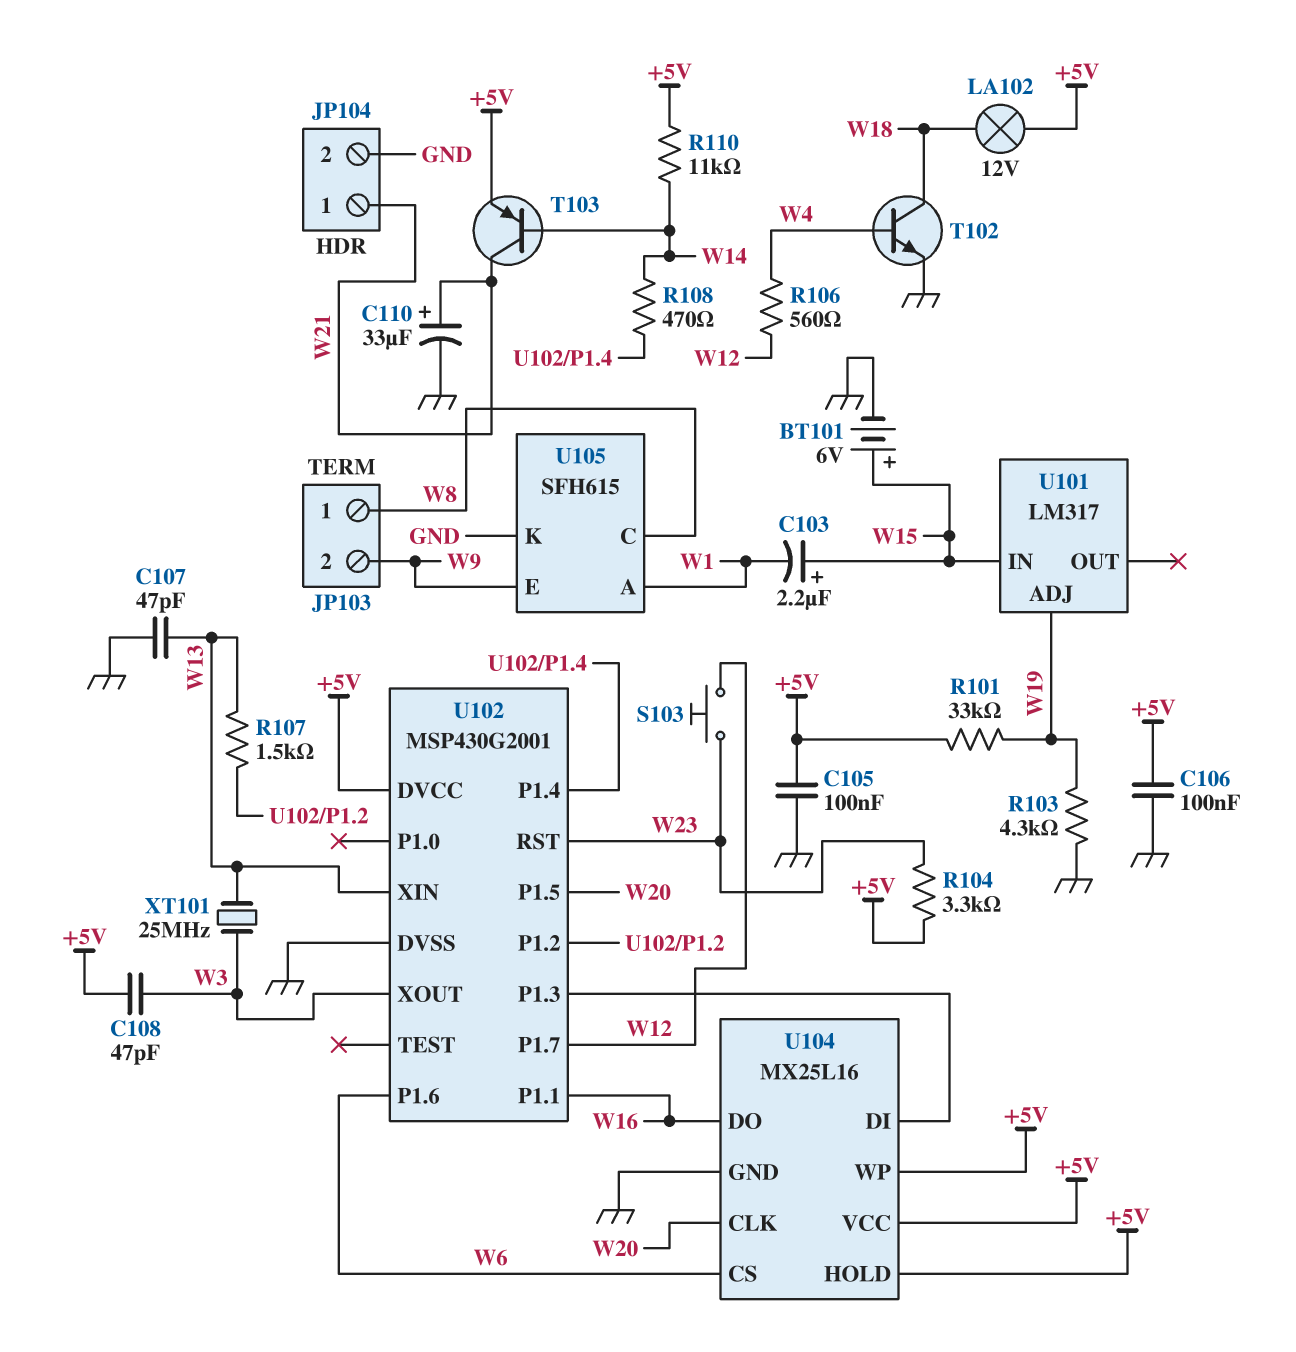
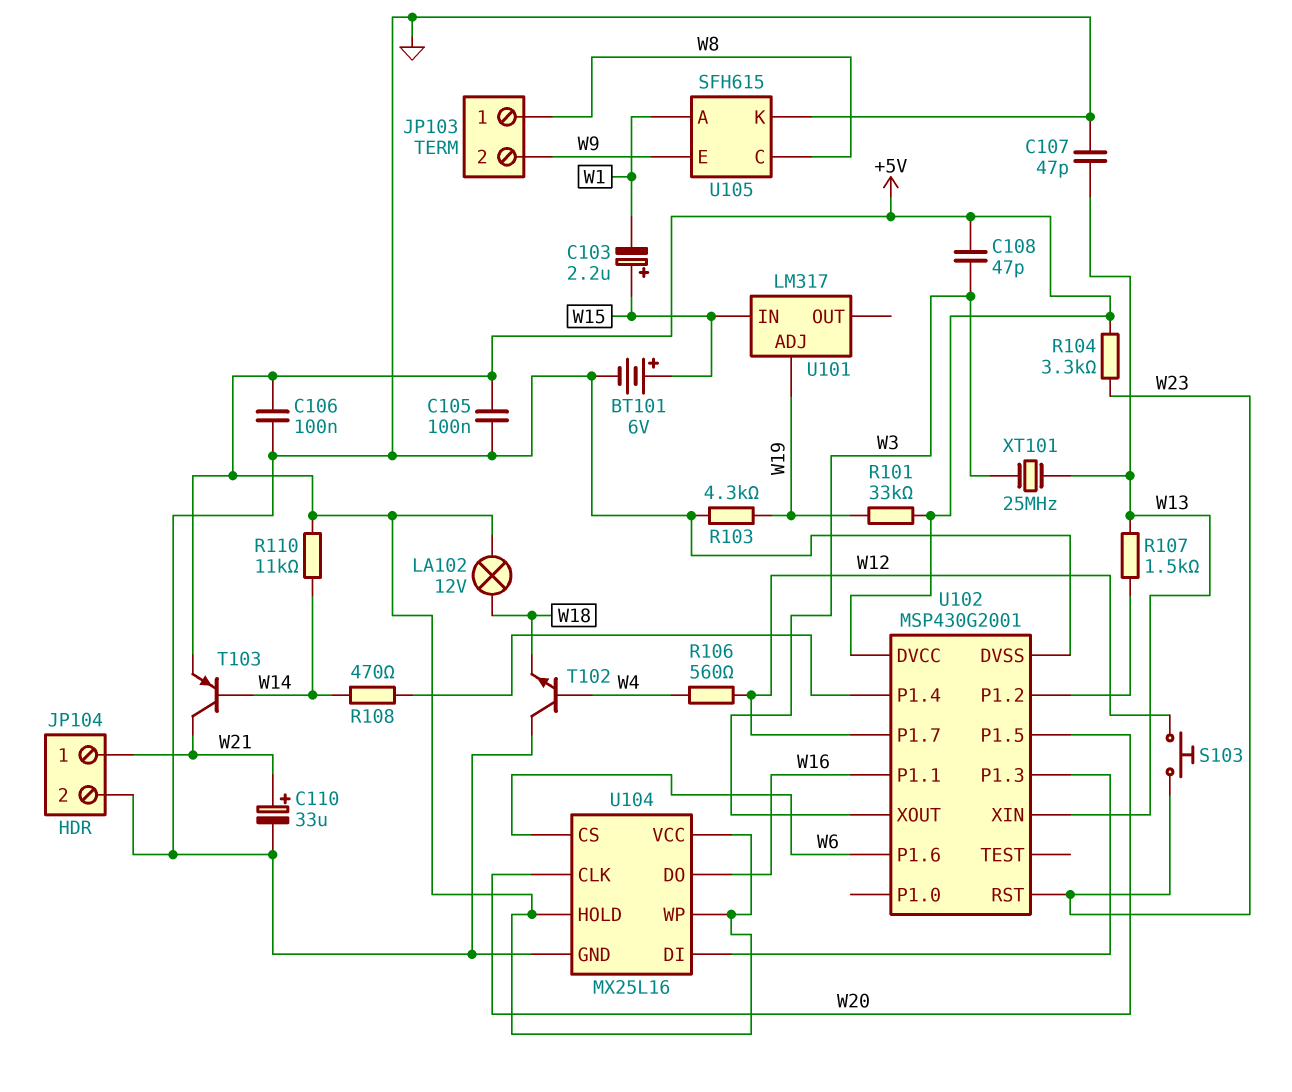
T102: NPN (B W4, C W18, E GND) -> NPN (B W4, C GND, E W18)

